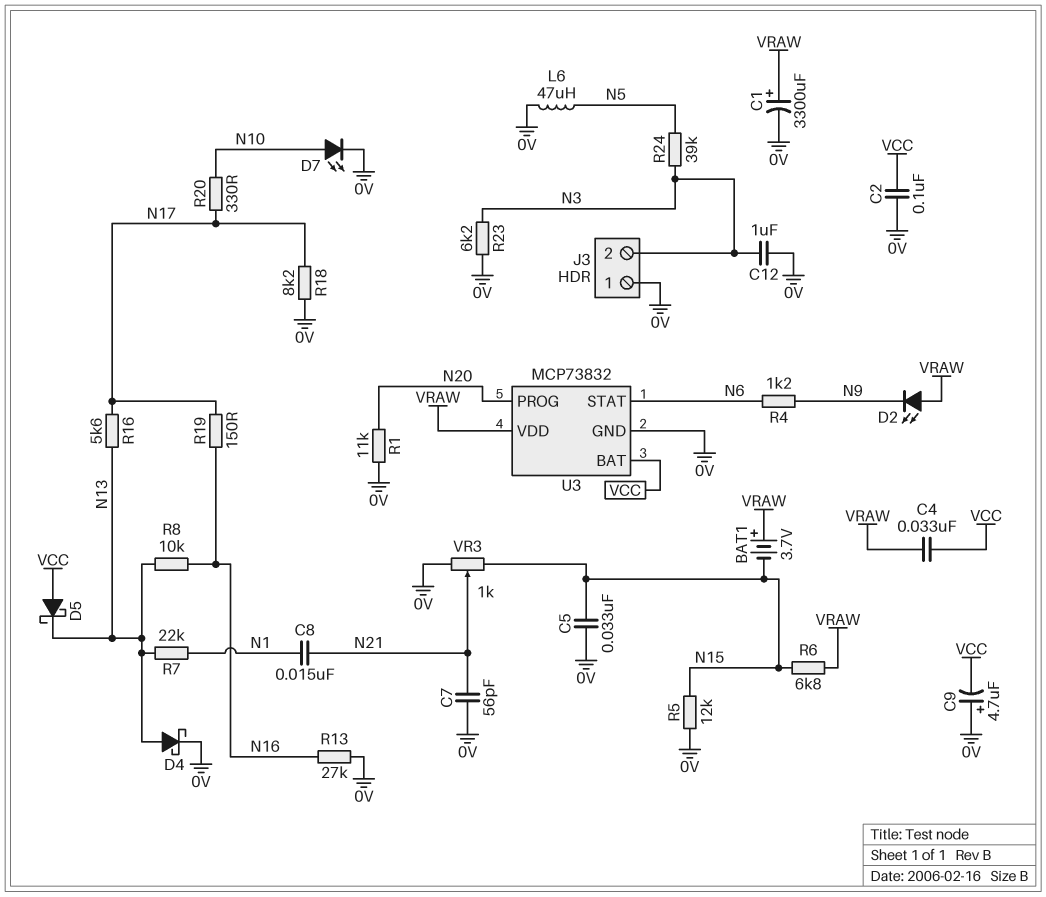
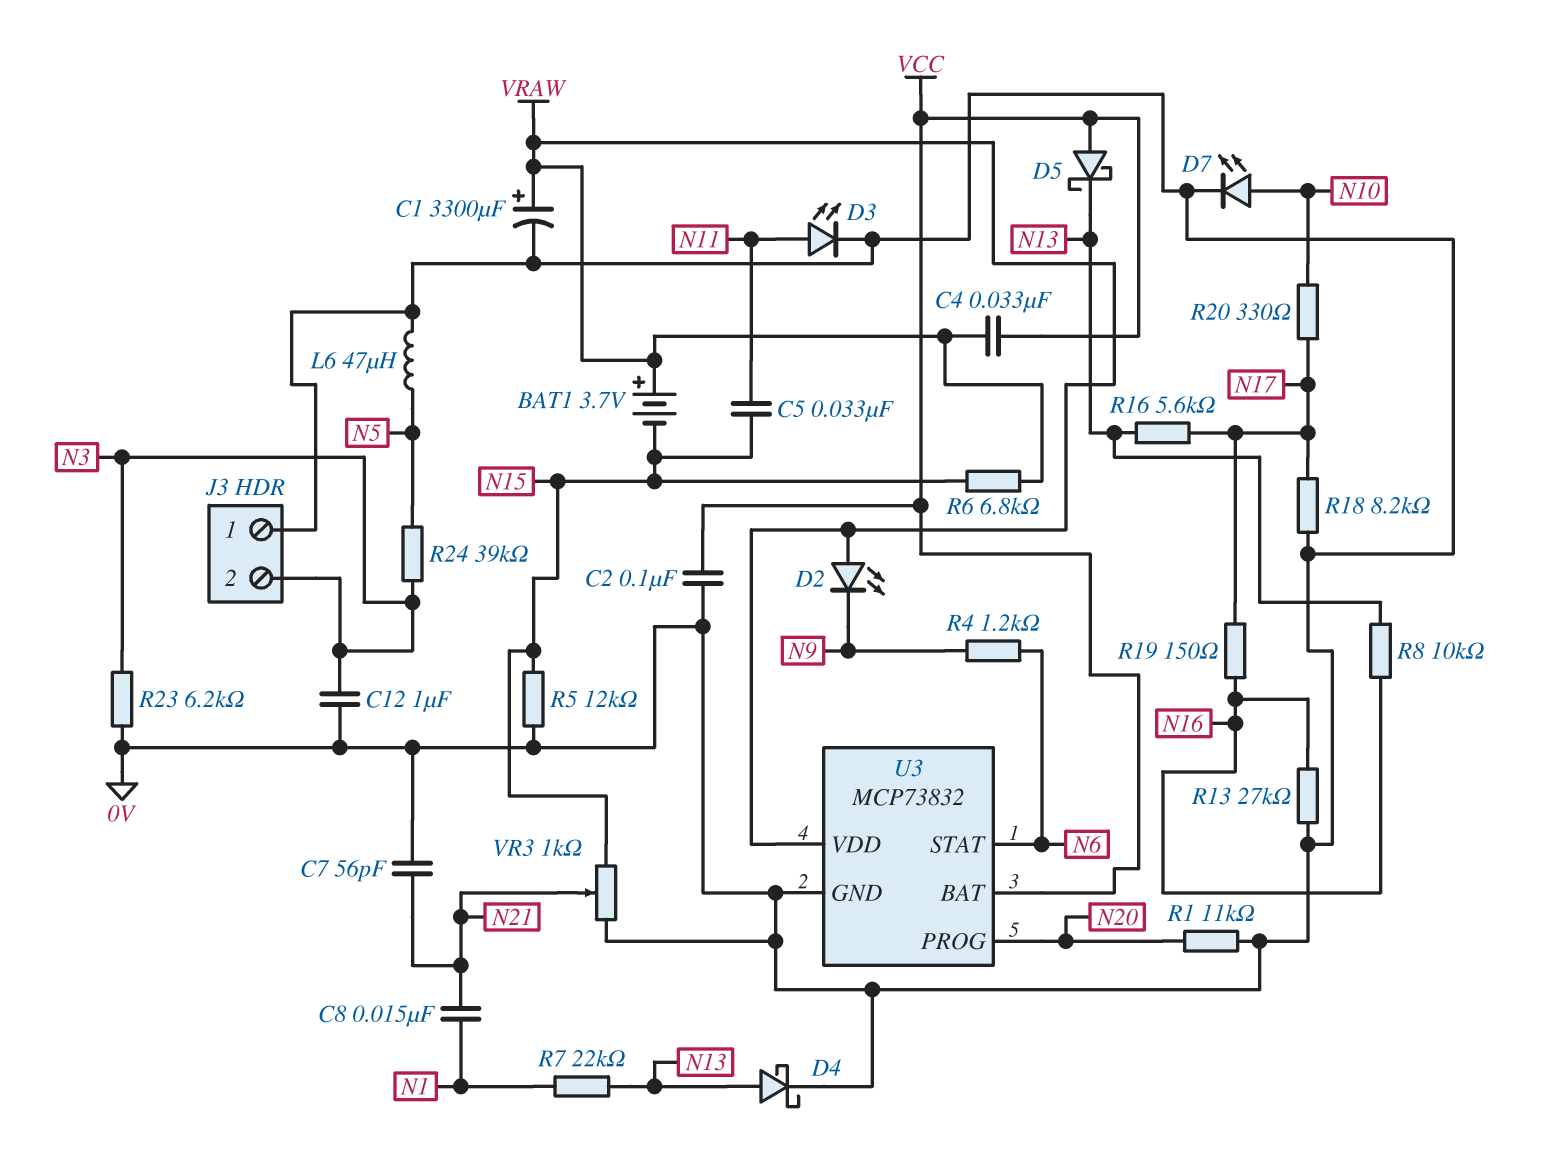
C5: 33nF (0V, N15) -> 33nF (N11, N15)
C9: 4.7uF (plus 0V, minus VCC) -> none
D3: none -> LED (A N11, K 0V)

